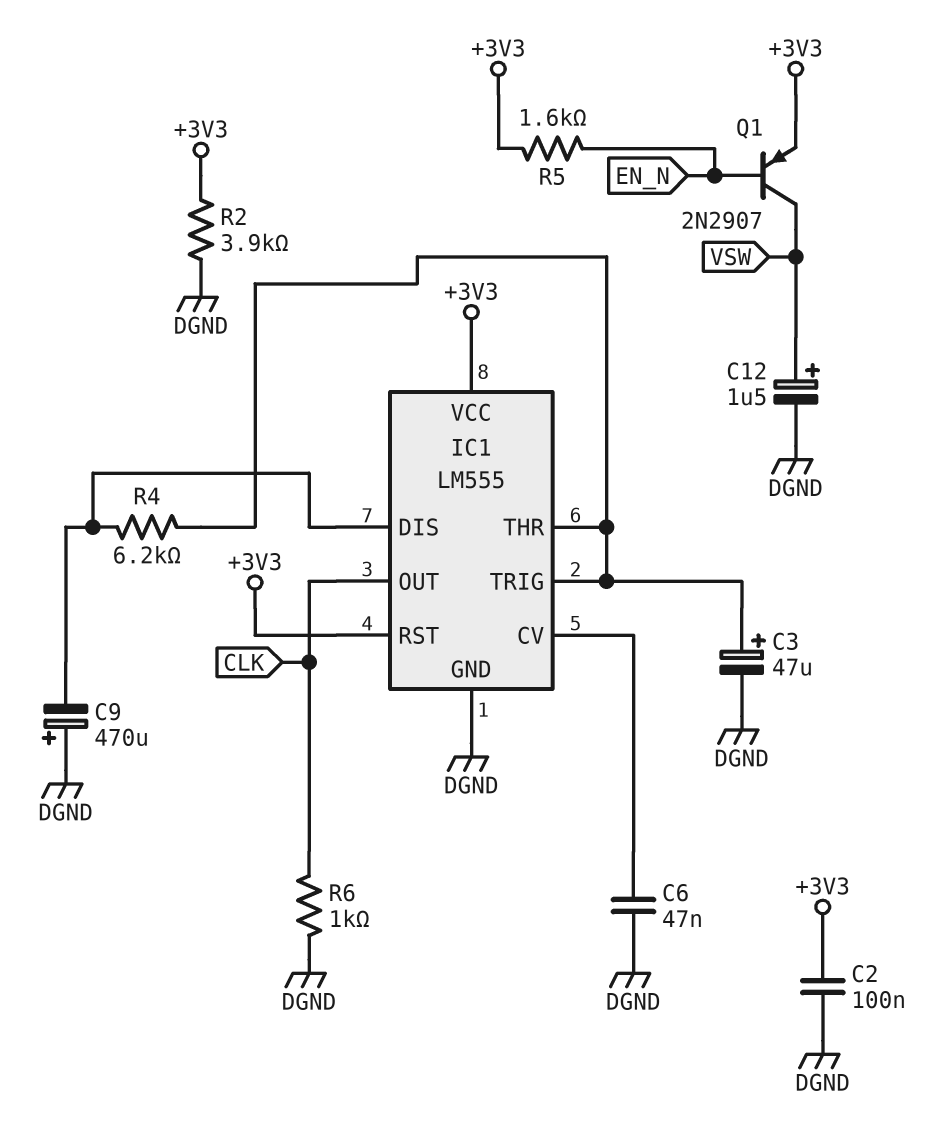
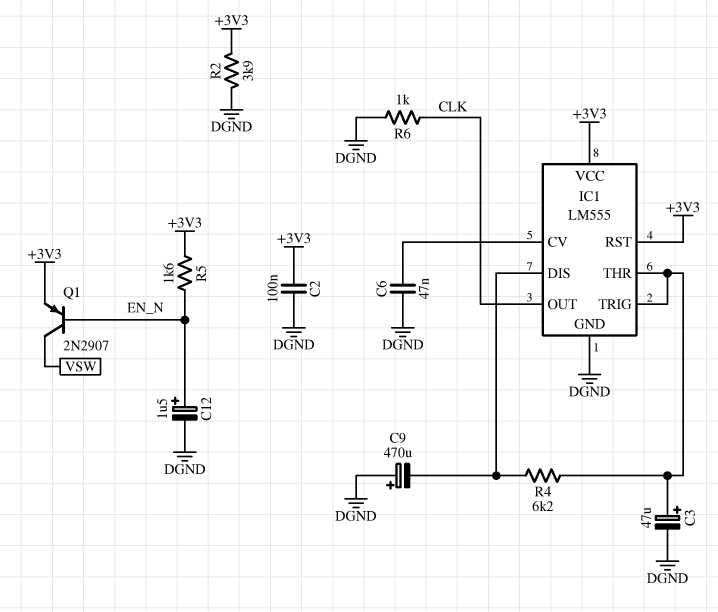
C12: 1.5uF (plus VSW, minus DGND) -> 1.5uF (plus EN_N, minus DGND)

